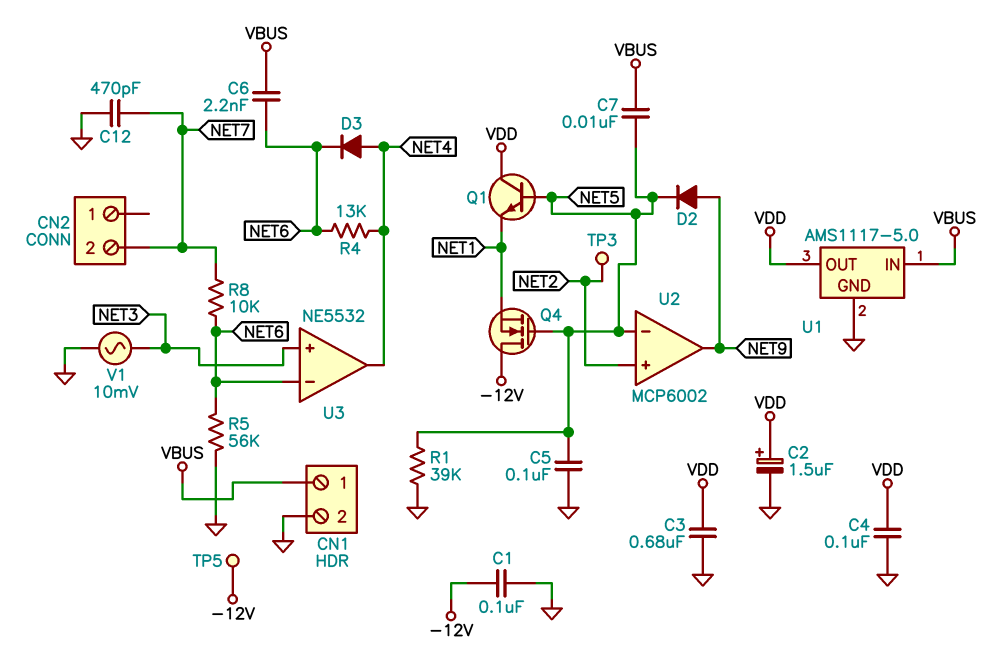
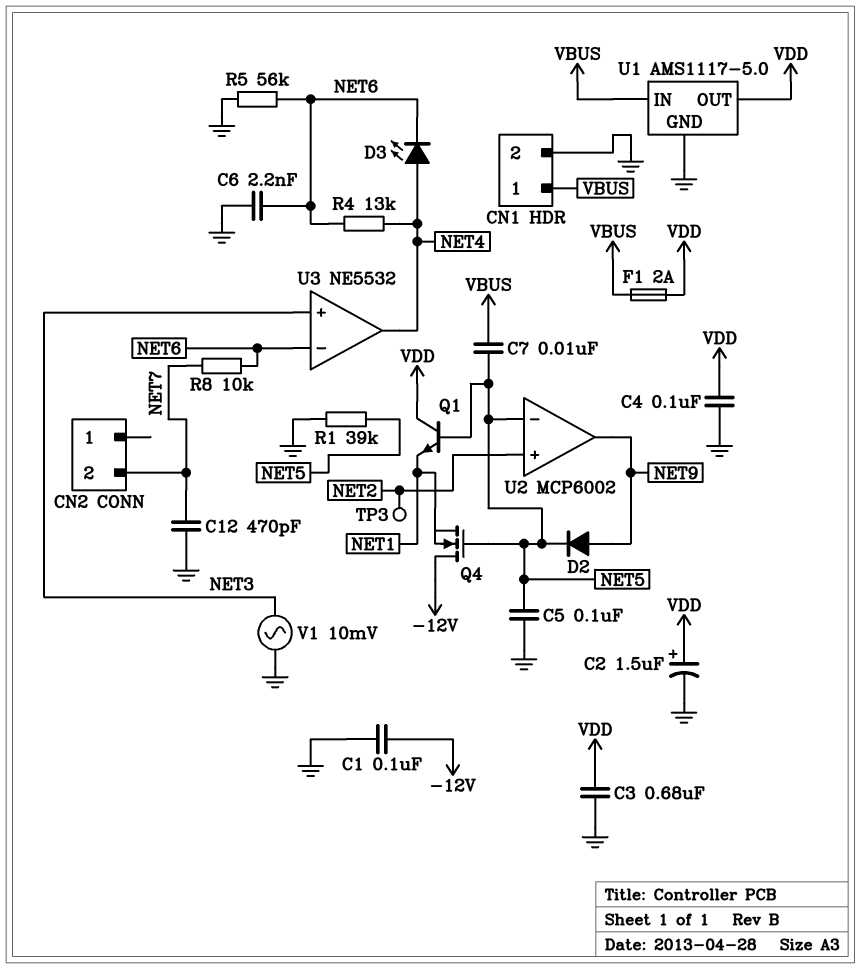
C6: 2.2nF (NET6, VBUS) -> 2.2nF (GND, NET6)
D3: diode (A NET4, K NET6) -> LED (A NET4, K NET6)
F1: none -> 2A (VBUS, VDD)
TP5: test point (-12V) -> none

